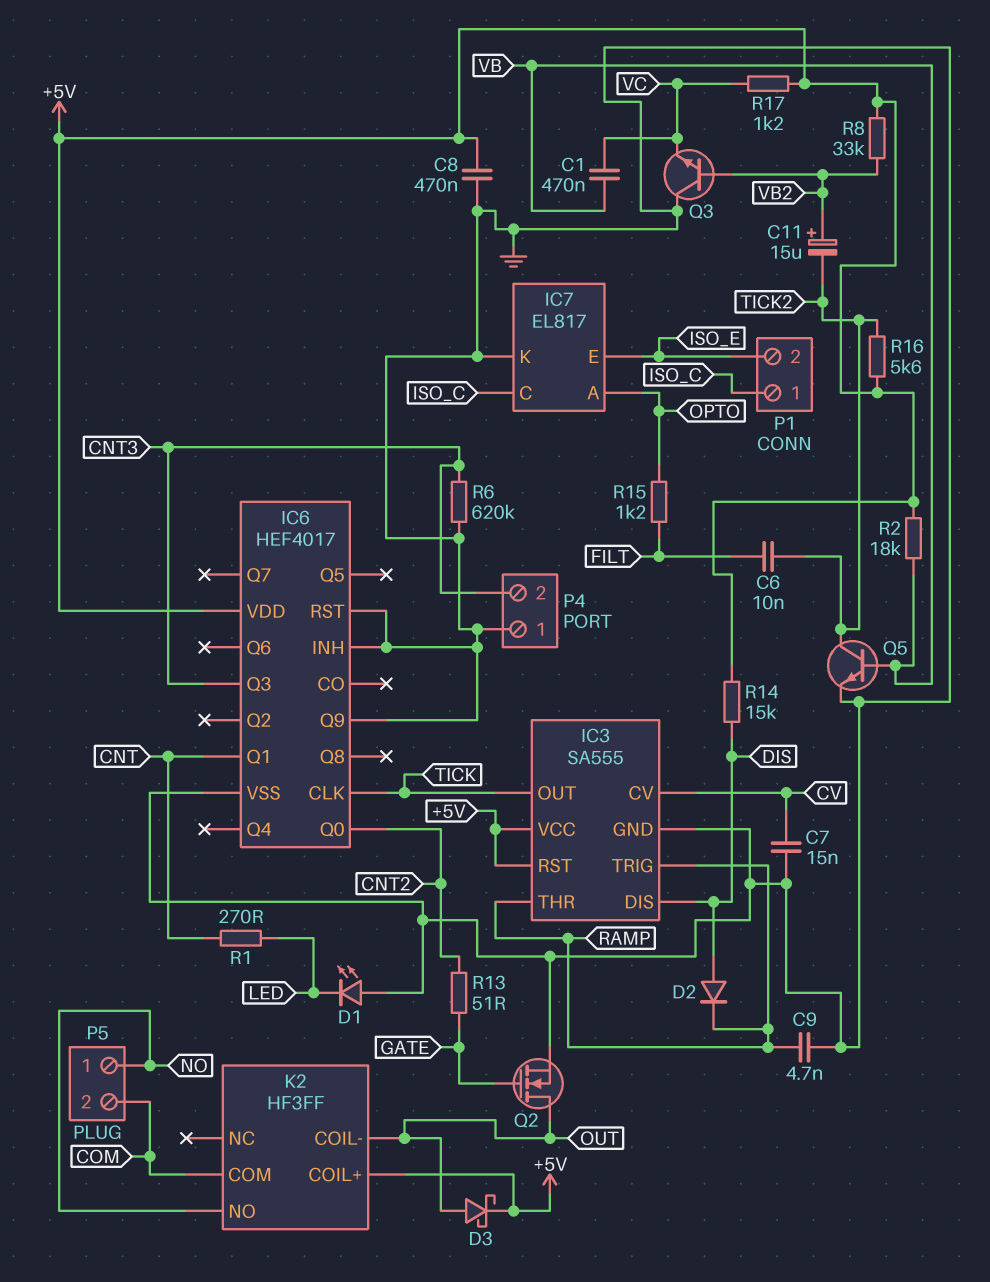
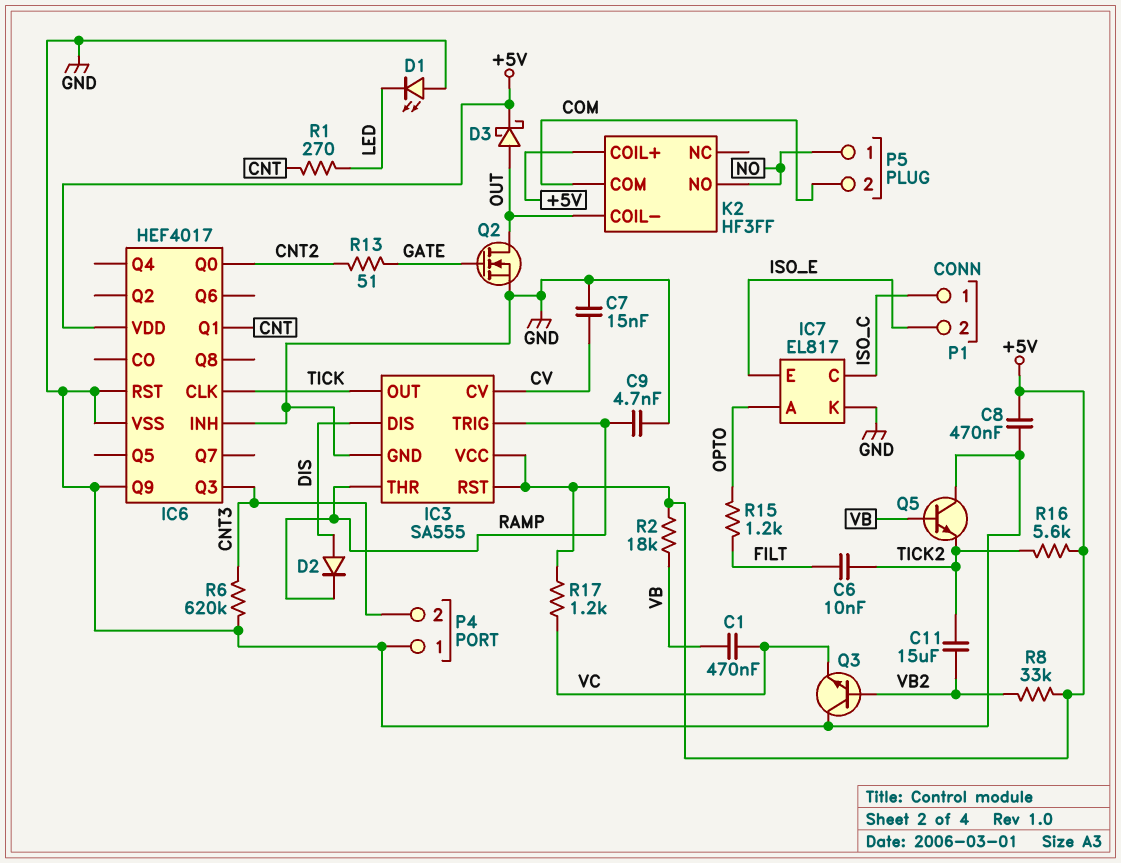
C11: 15uF (plus VB2, minus TICK2) -> 15uF (TICK2, VB2)
Q5: NPN (B VB, C TICK2, E GND) -> NPN (B VB, C GND, E TICK2)
R14: 15k (+5V, DIS) -> none

